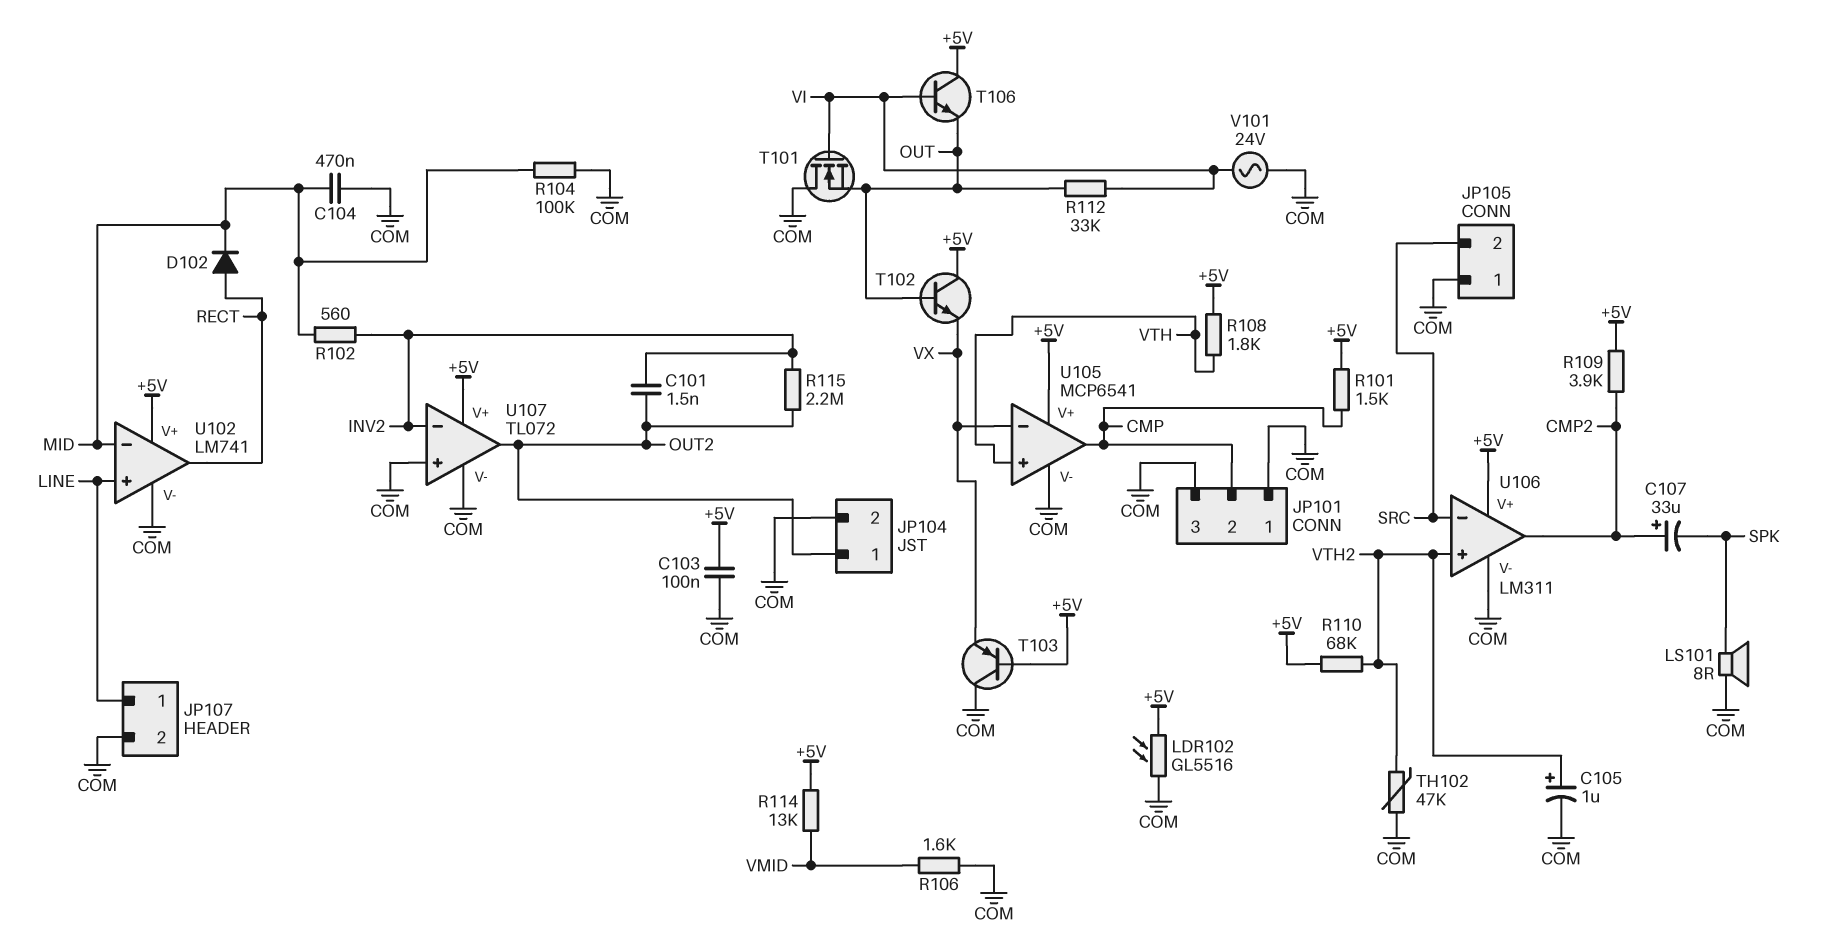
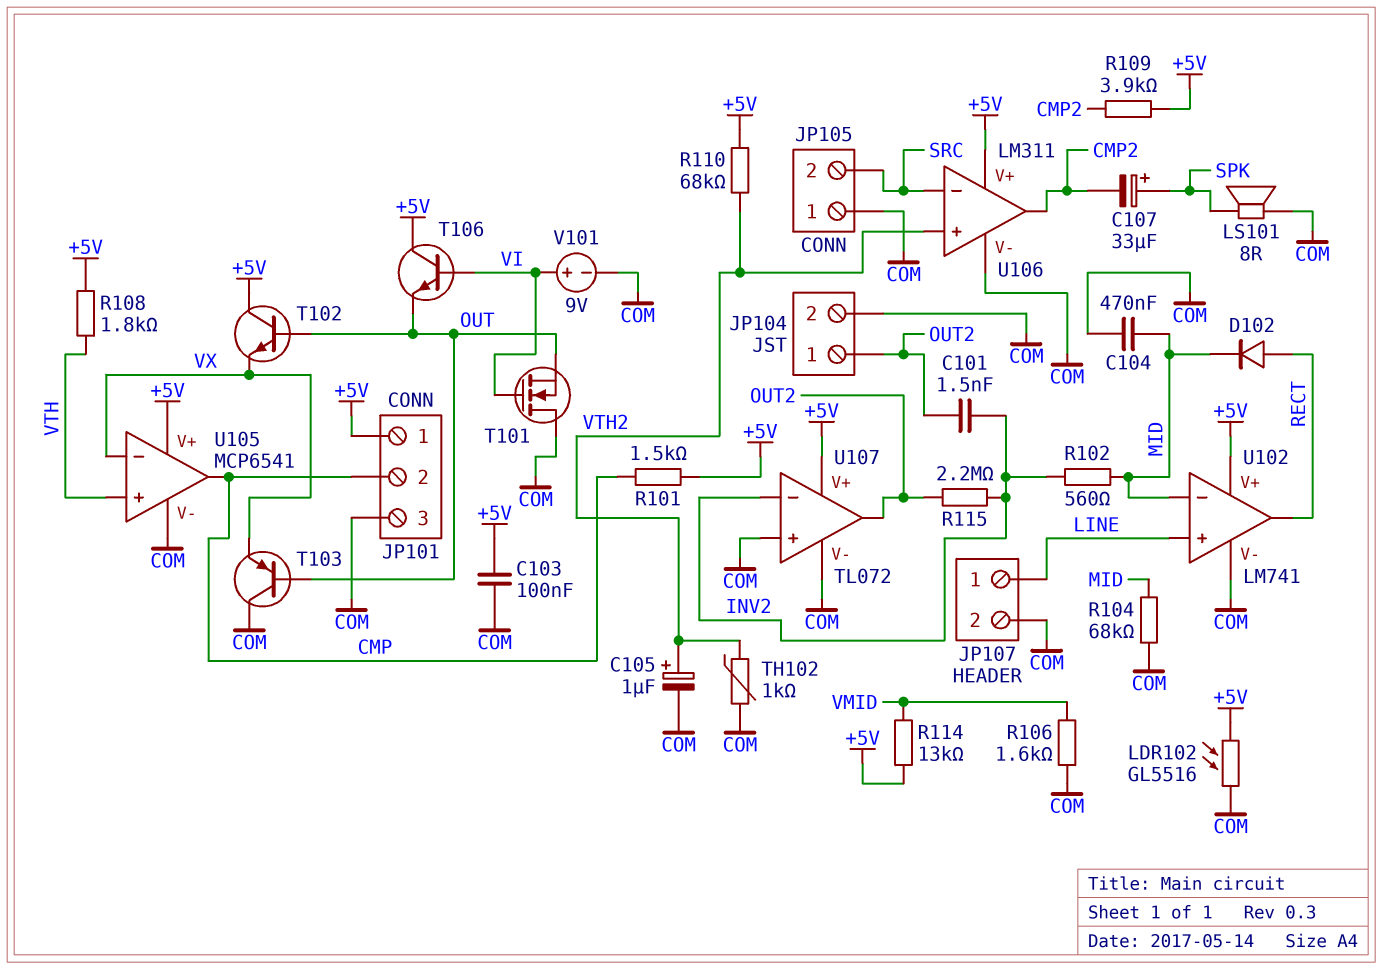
C107: 33uF (plus CMP2, minus SPK) -> 33uF (plus SPK, minus CMP2)
JP101 pin 1: COM -> +5V
R104: 100k (COM, MID) -> 68k (COM, MID)
R112: 33k (OUT, VI) -> none
T103: PNP (B +5V, C COM, E VX) -> PNP (B OUT, C COM, E VX)
TH102: 47k (COM, VTH2) -> 1k (COM, VTH2)
V101: AC 24V (COM, VI) -> 9V (plus VI, minus COM)

